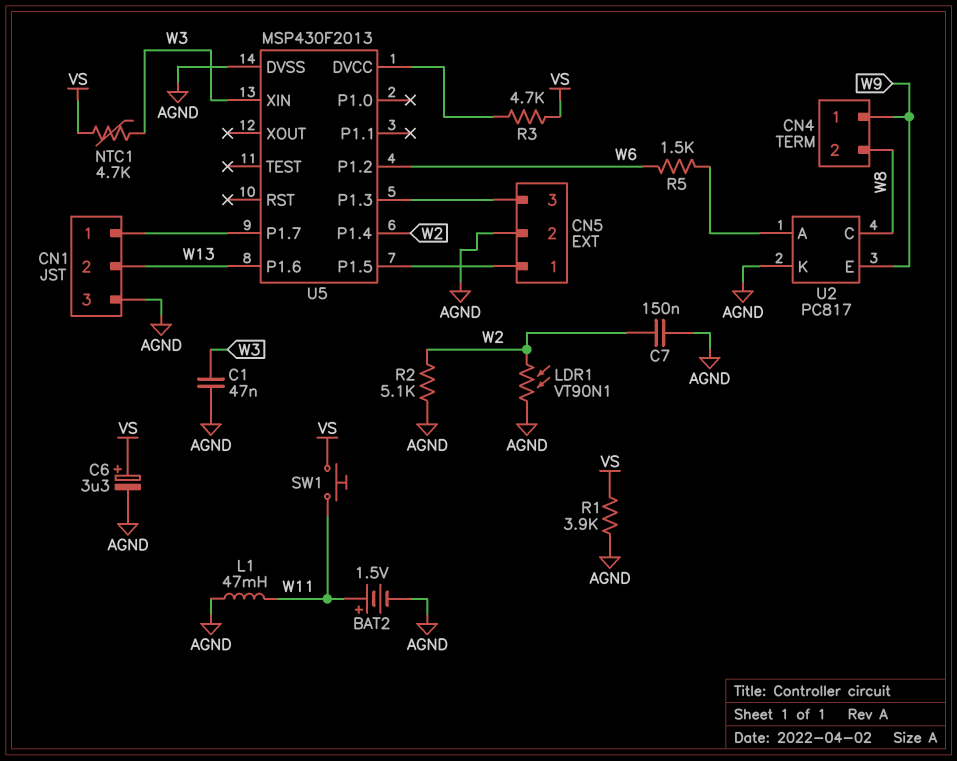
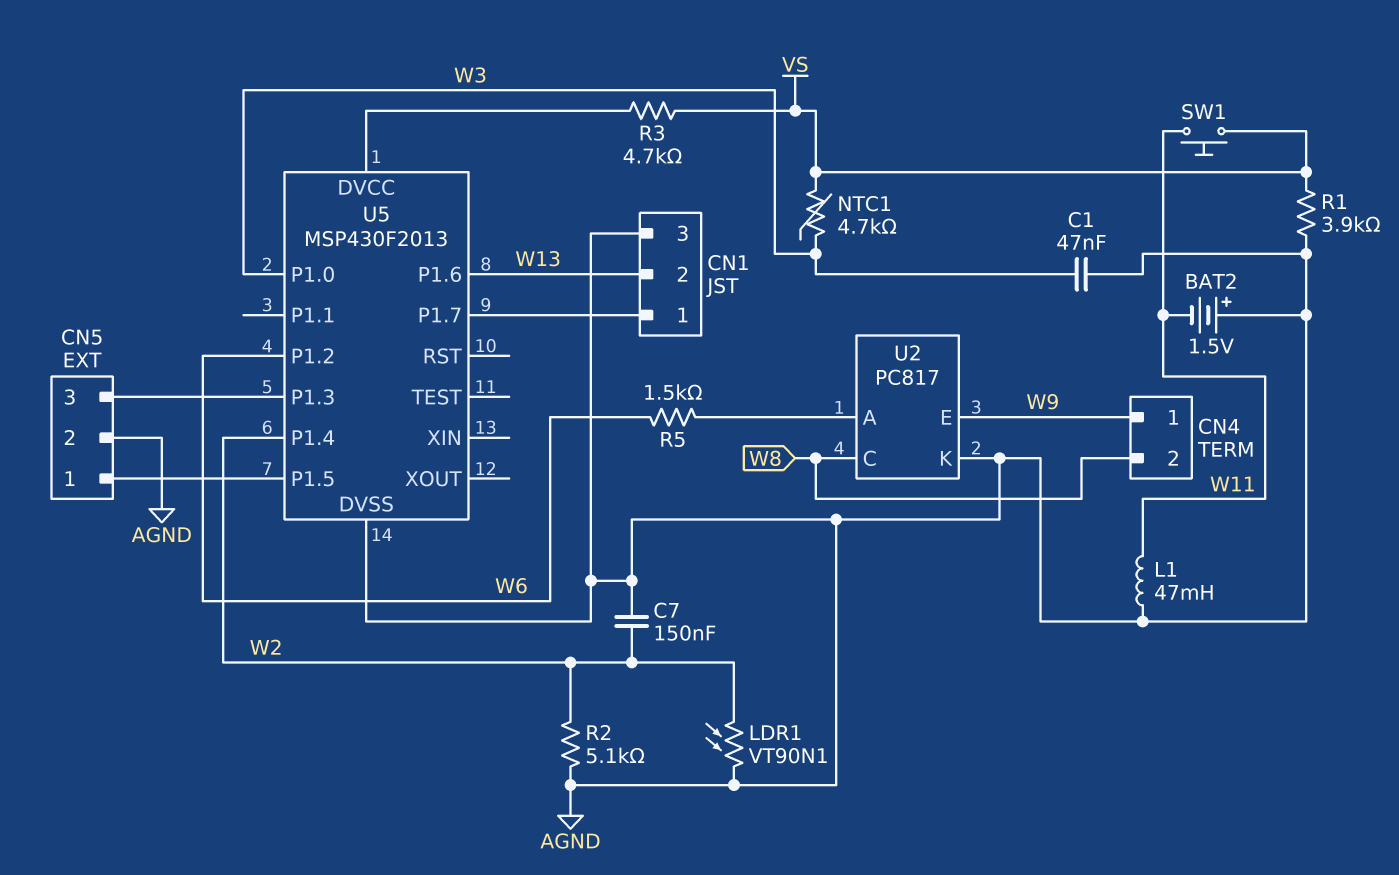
BAT2: 1.5V (plus W11, minus AGND) -> 1.5V (plus AGND, minus W11)
C6: 3.3uF (plus VS, minus AGND) -> none
U5 pin P1.0: none -> W3
U5 pin XIN: W3 -> none

